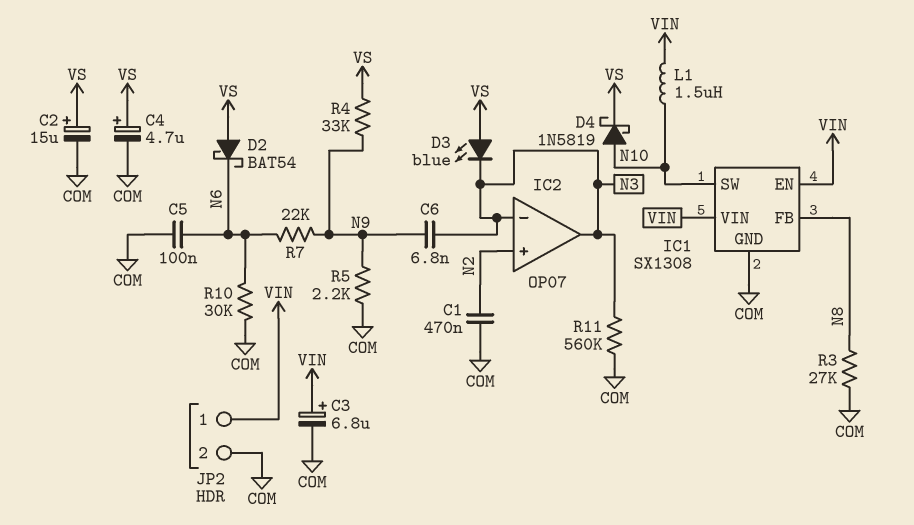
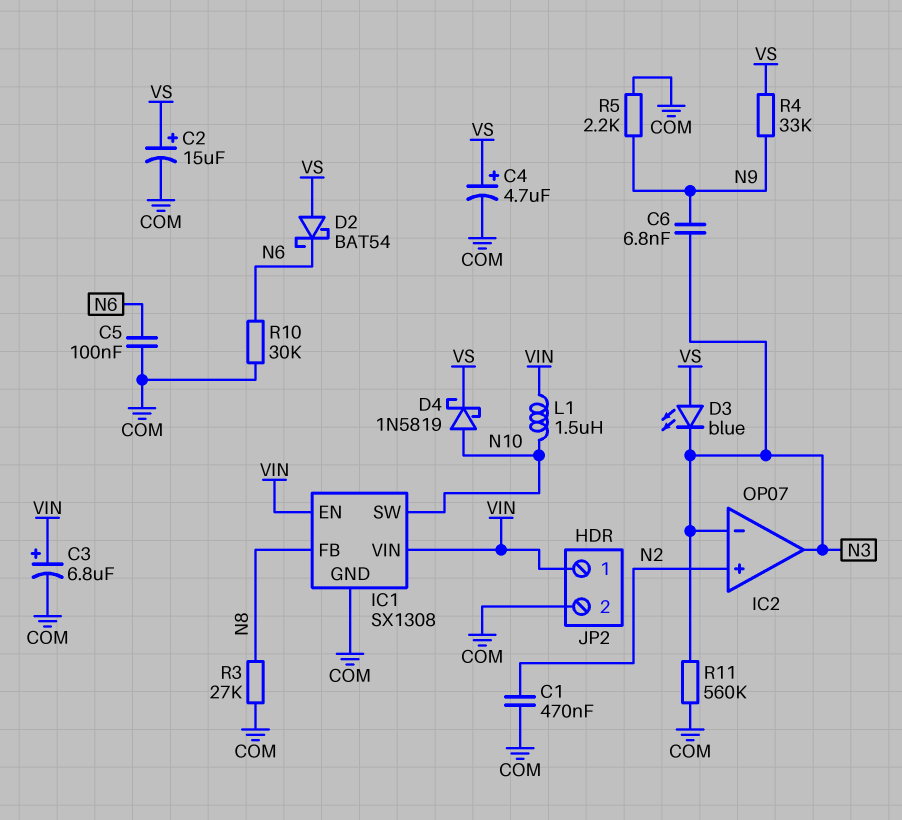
R7: 22k (N6, N9) -> none

